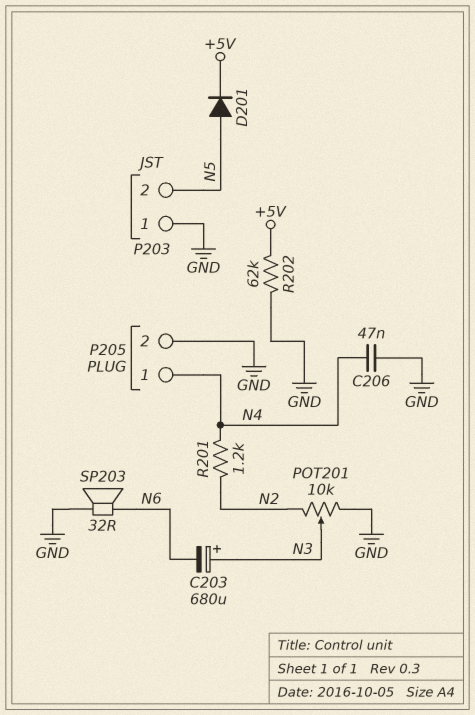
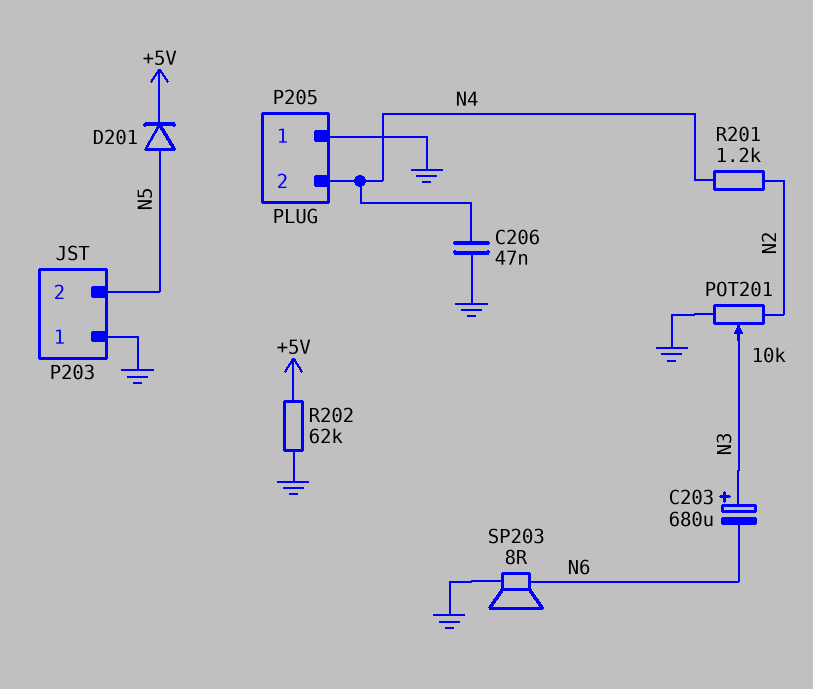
P205 pin 1: N4 -> GND
P205 pin 2: GND -> N4
SP203: speaker 32R (GND, N6) -> speaker 8R (GND, N6)

